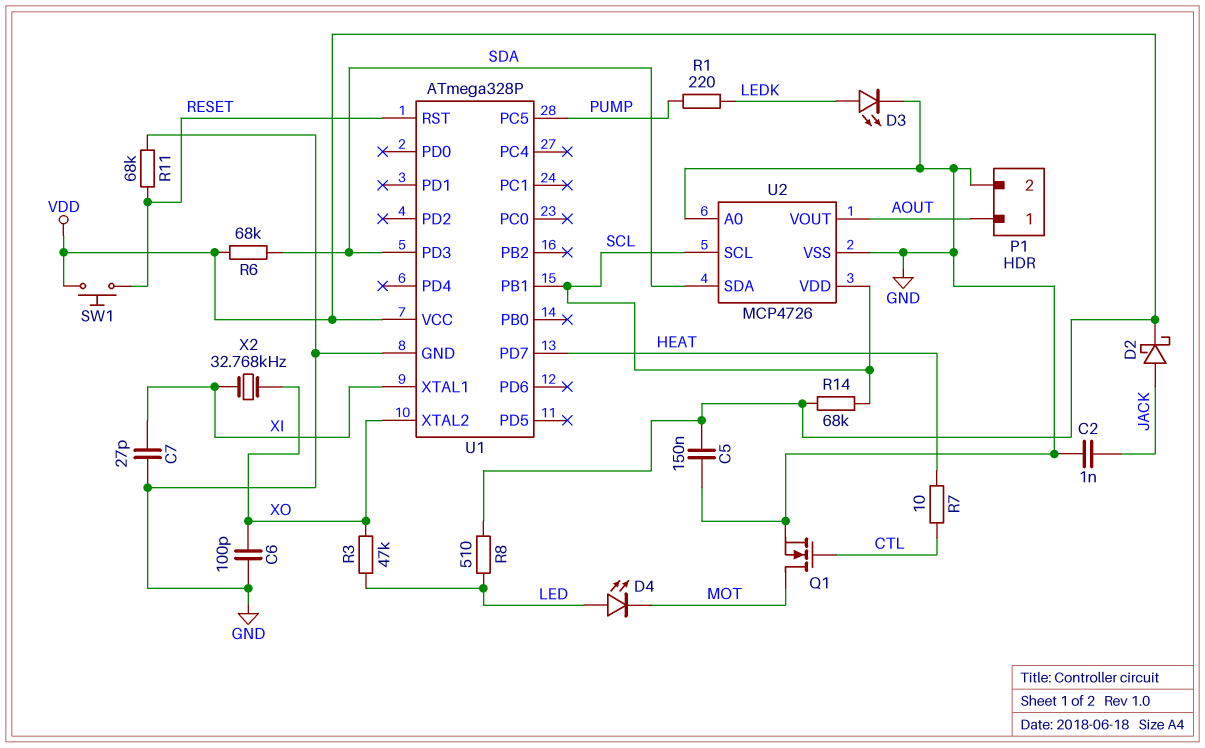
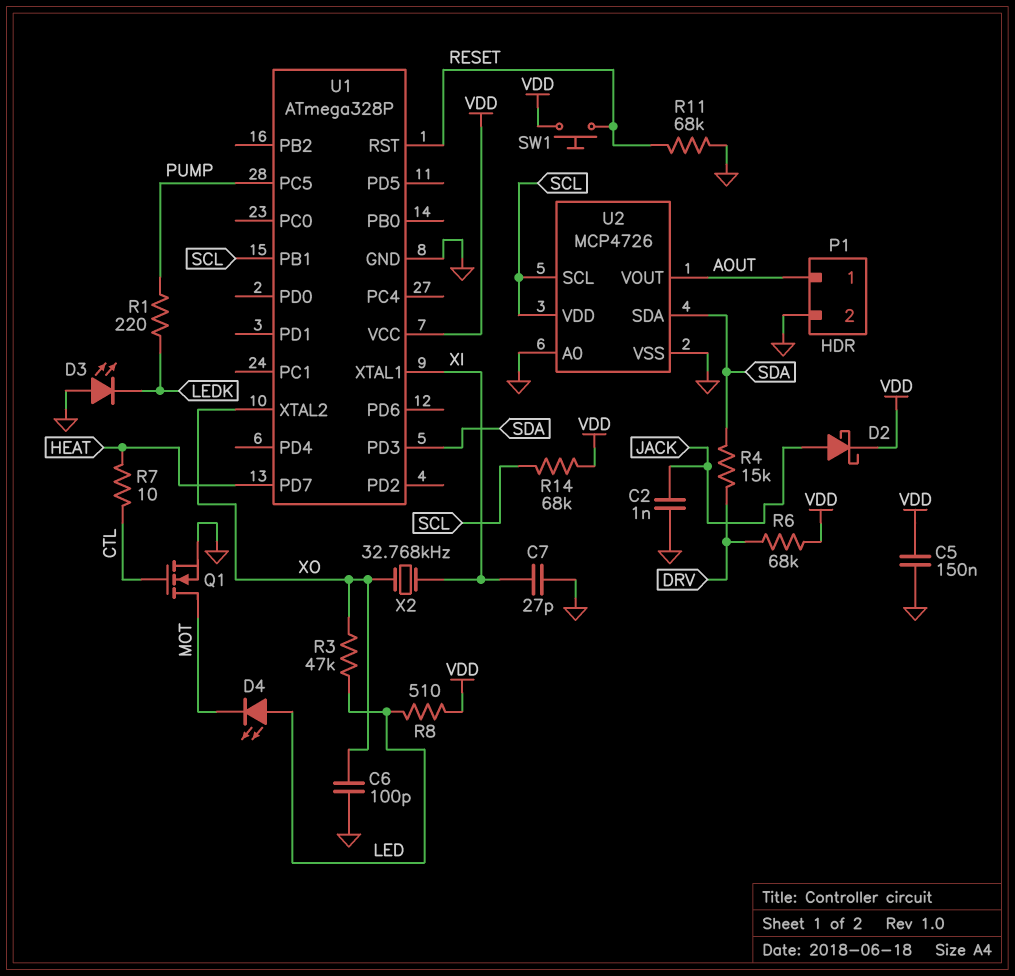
D3: LED (A LEDK, K GND) -> LED (A GND, K LEDK)
R4: none -> 15k (DRV, SDA)
R6: 68k (SDA, VDD) -> 68k (DRV, VDD)

